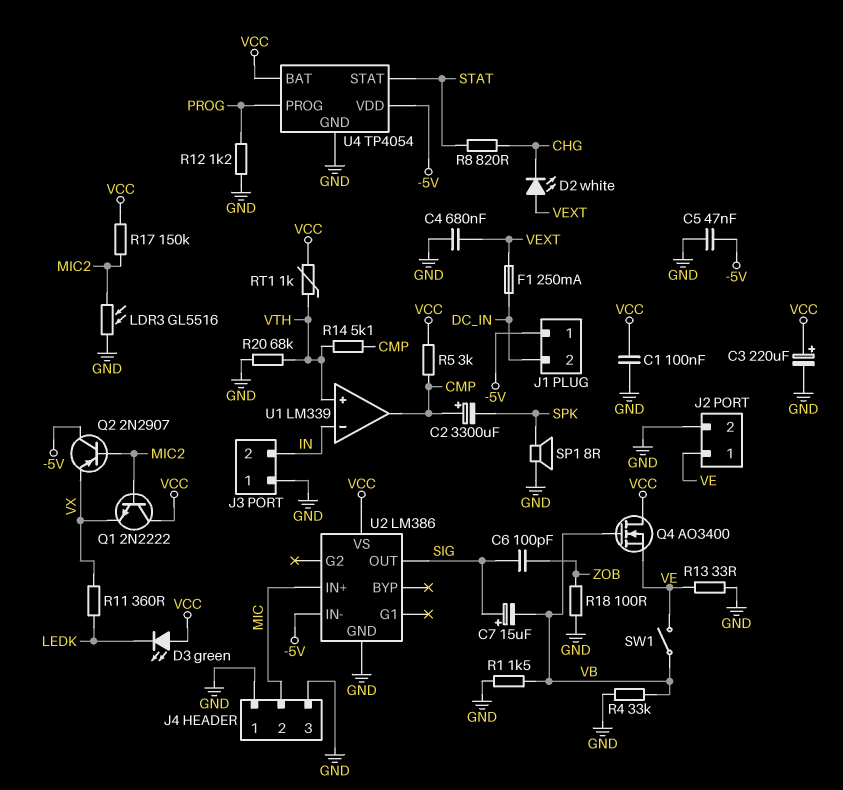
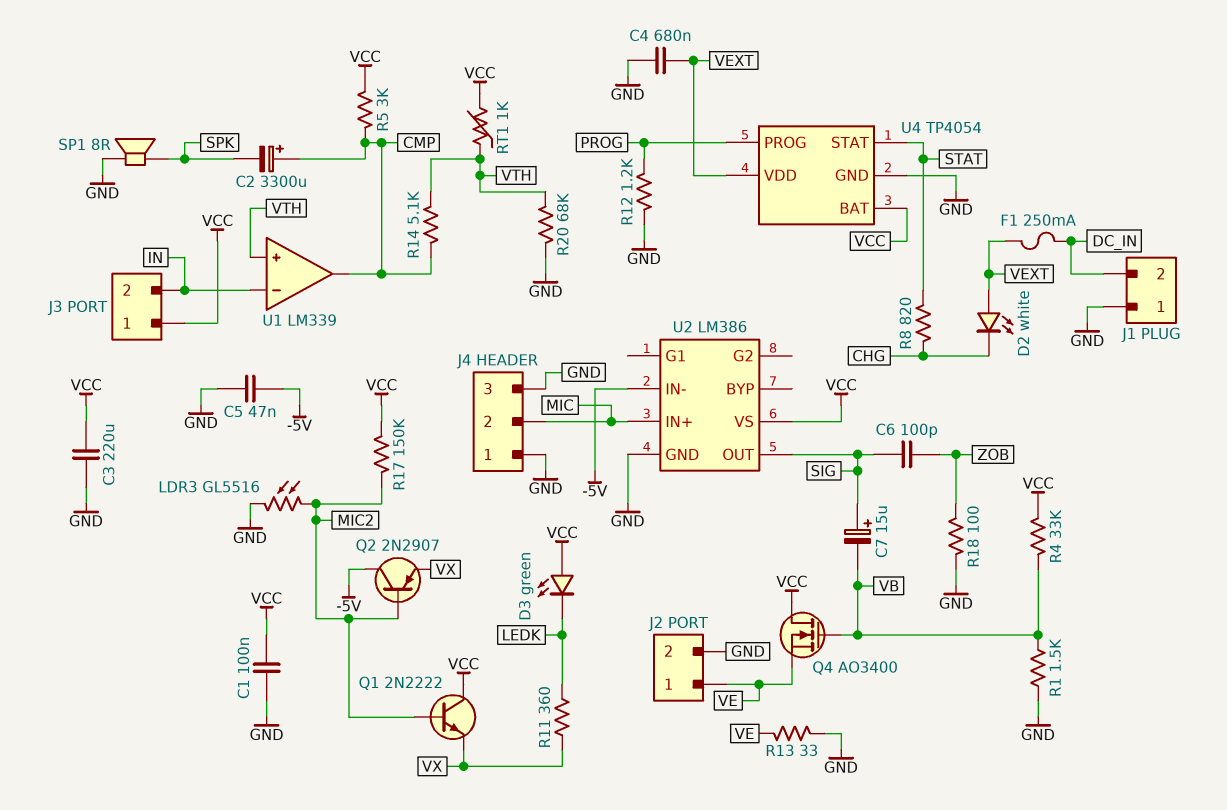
C3: 220uF (plus VCC, minus GND) -> 220uF (GND, VCC)
J1 pin 1: -5V -> GND
J3 pin 1: GND -> VCC
R4: 33k (GND, VB) -> 33k (VB, VCC)
SW1: switch (VB, VE) -> none
U4 pin VDD: -5V -> VEXT

